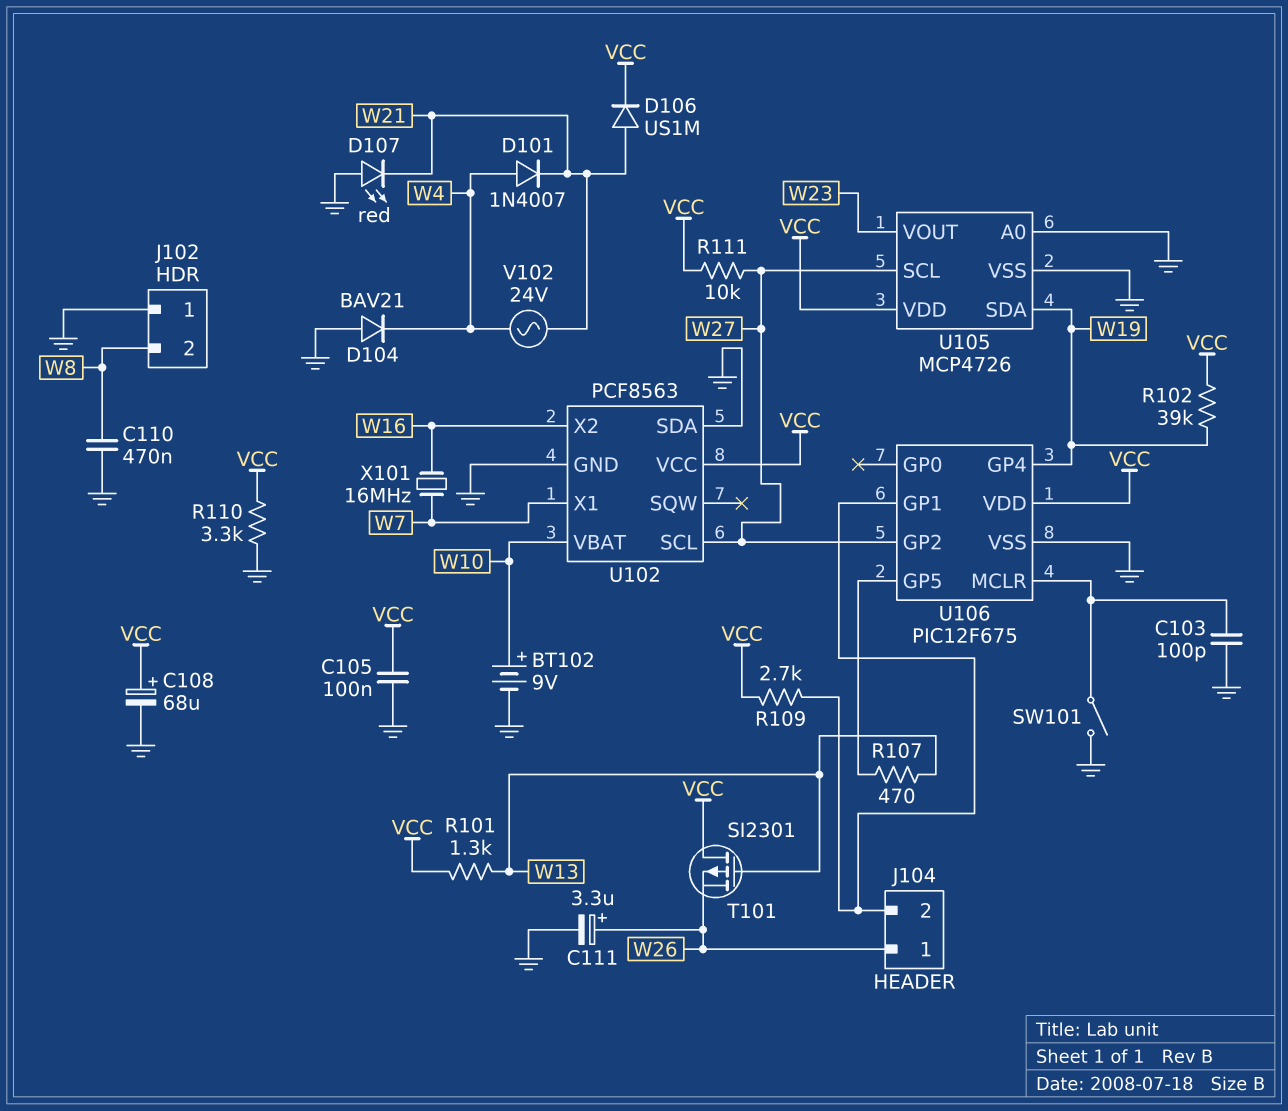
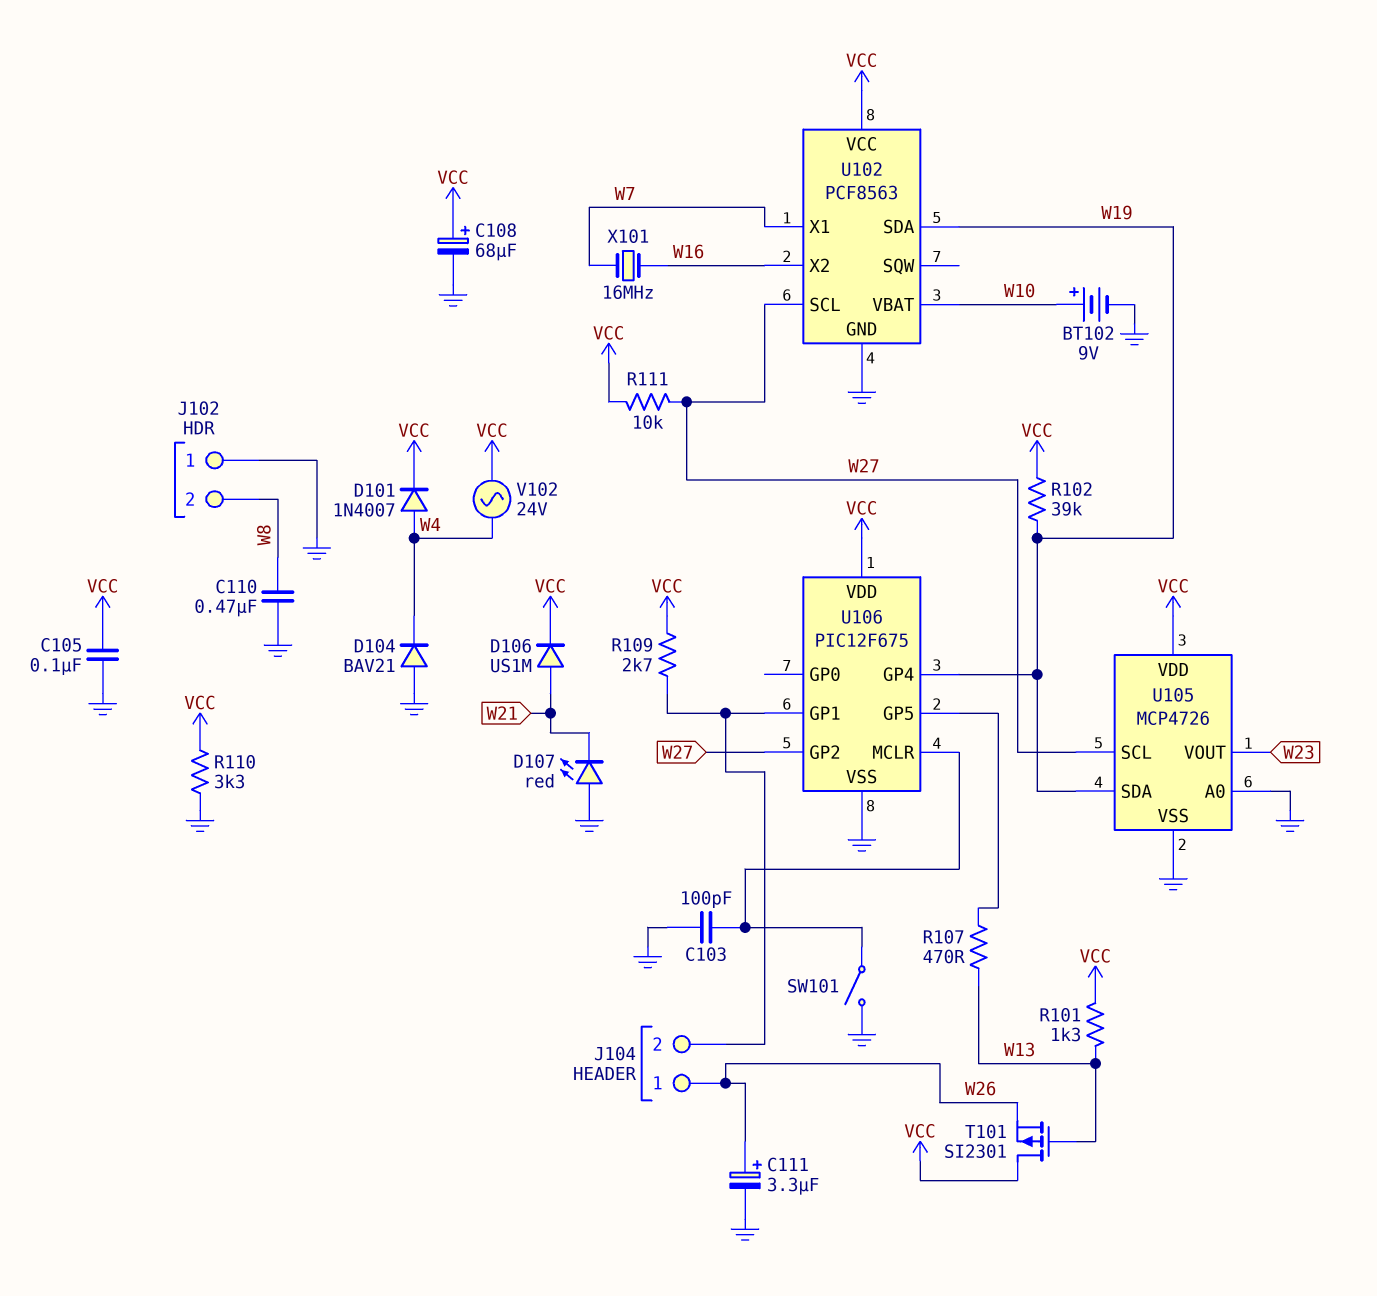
D101: diode 1N4007 (A W4, K W21) -> diode 1N4007 (A W4, K VCC)
U102 pin SDA: GND -> W19
V102: AC 24V (W4, W21) -> AC 24V (VCC, W4)

